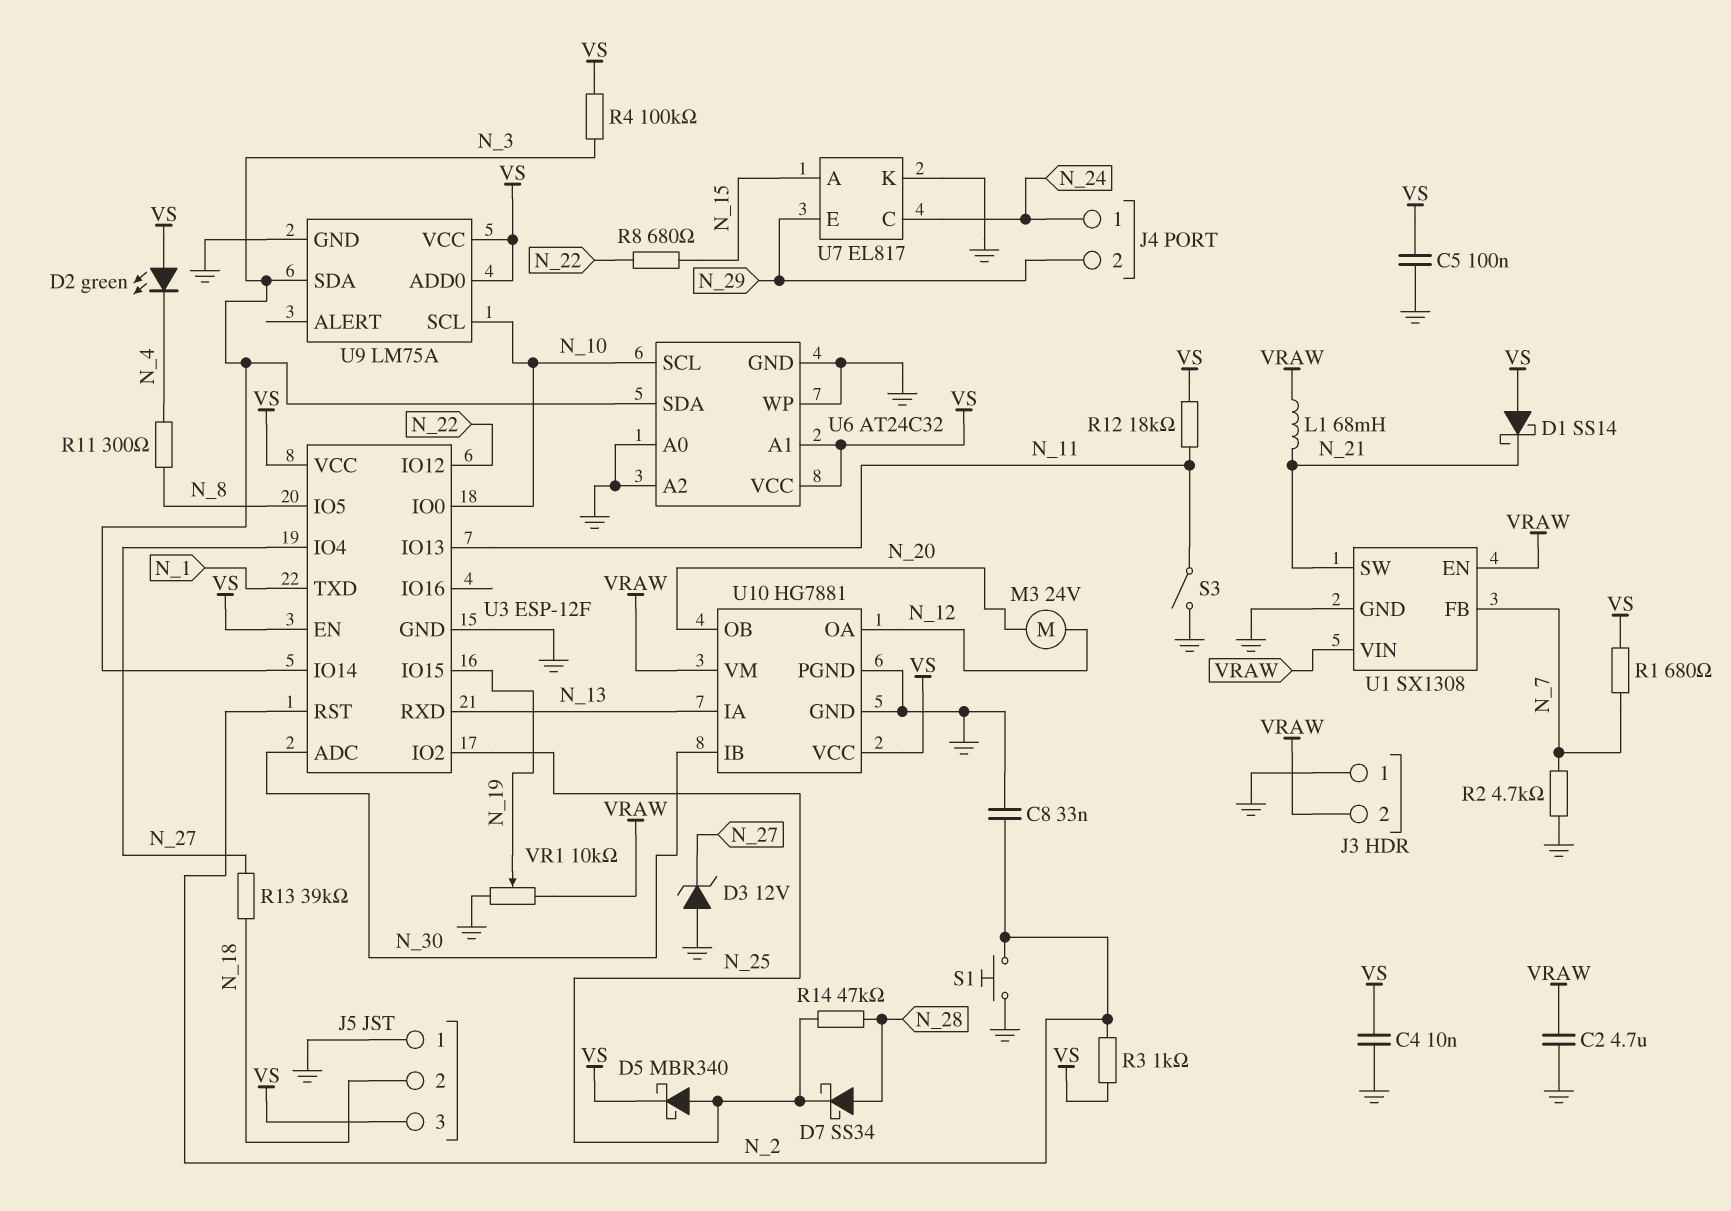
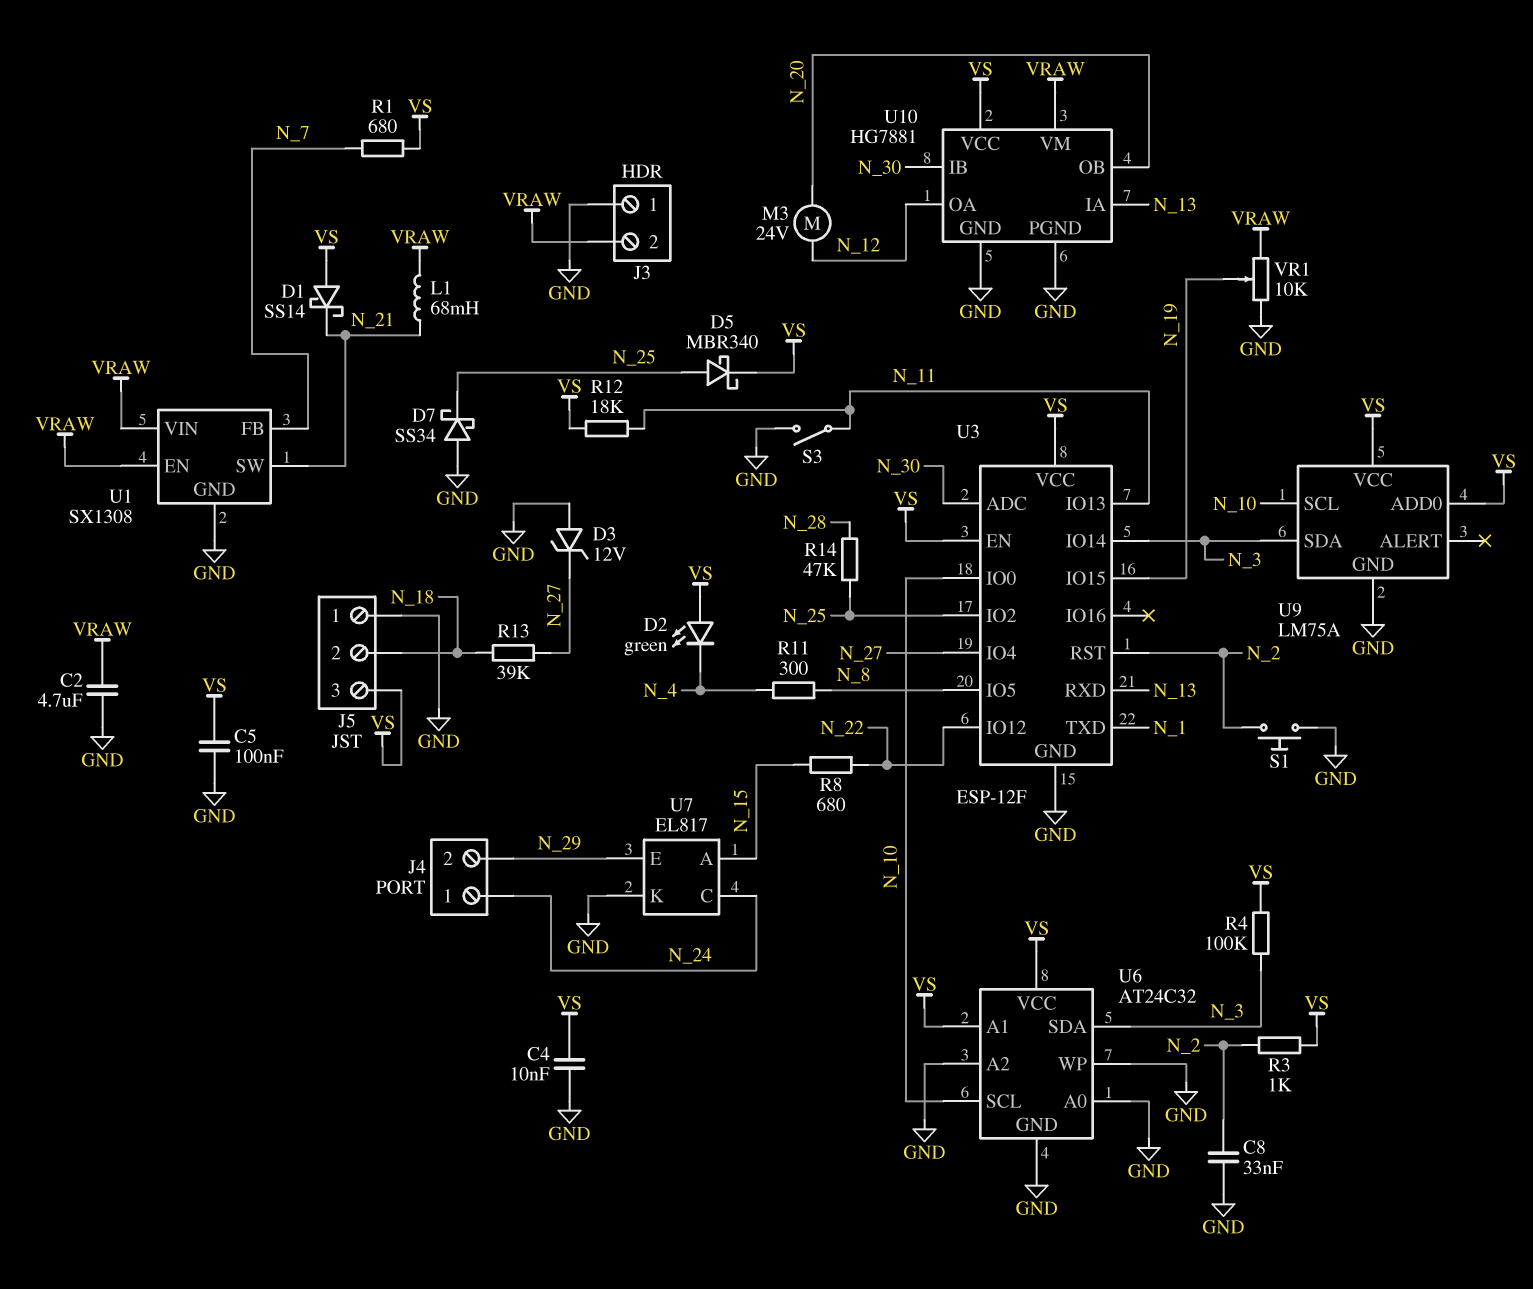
D7: schottky SS34 (A N_28, K N_25) -> schottky SS34 (A GND, K N_25)
R2: 4.7k (GND, N_7) -> none

